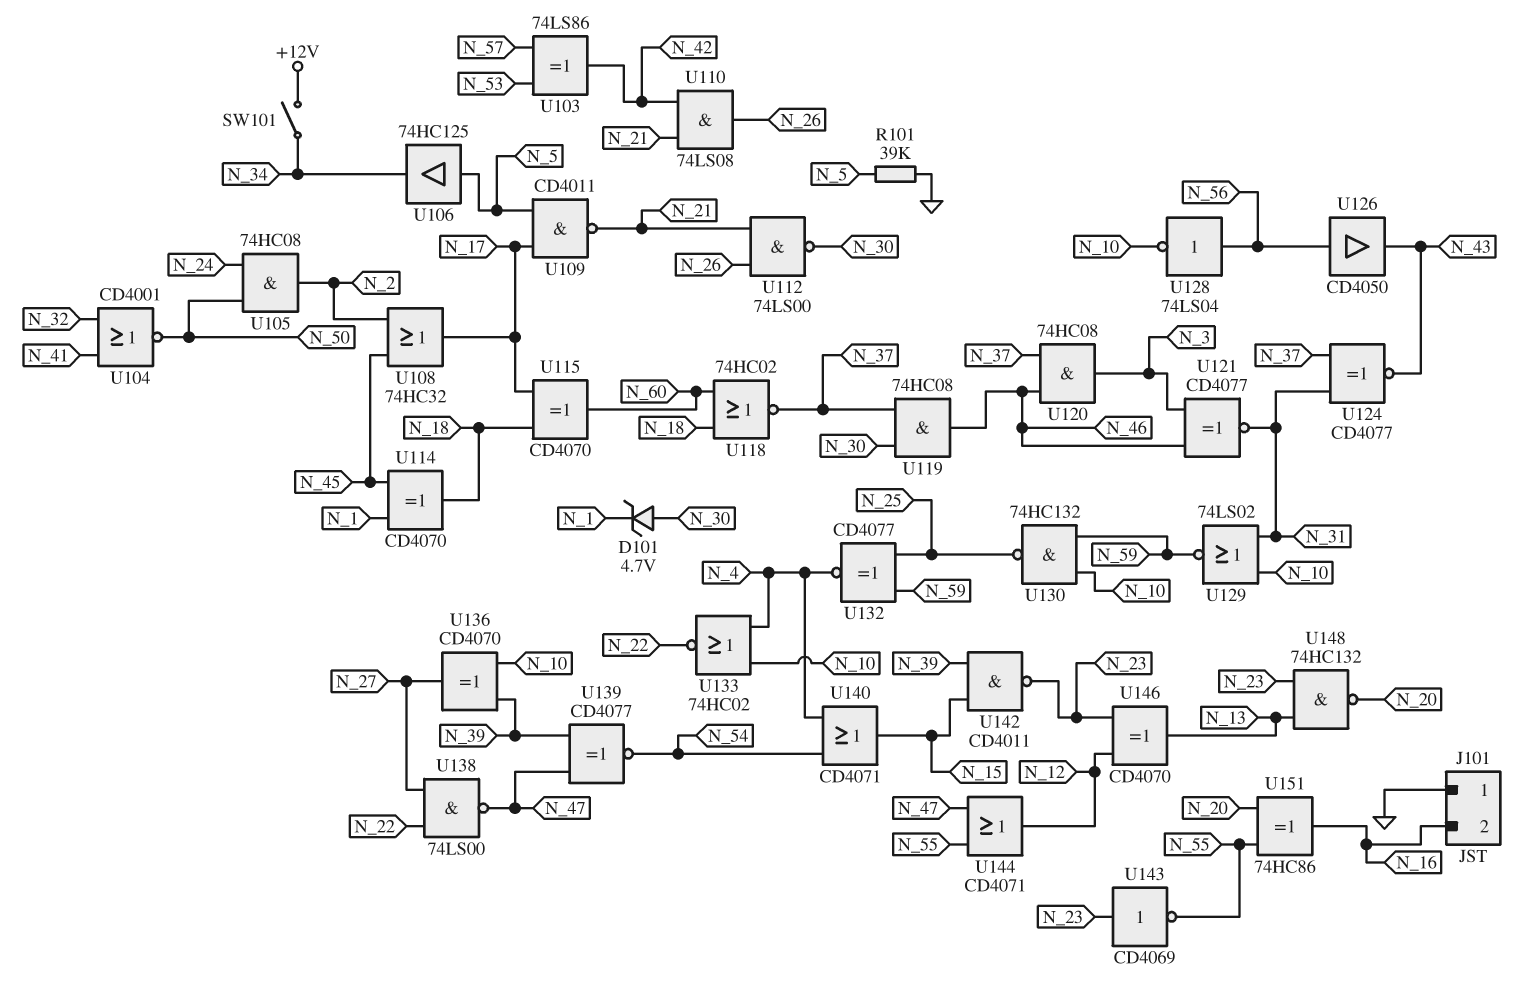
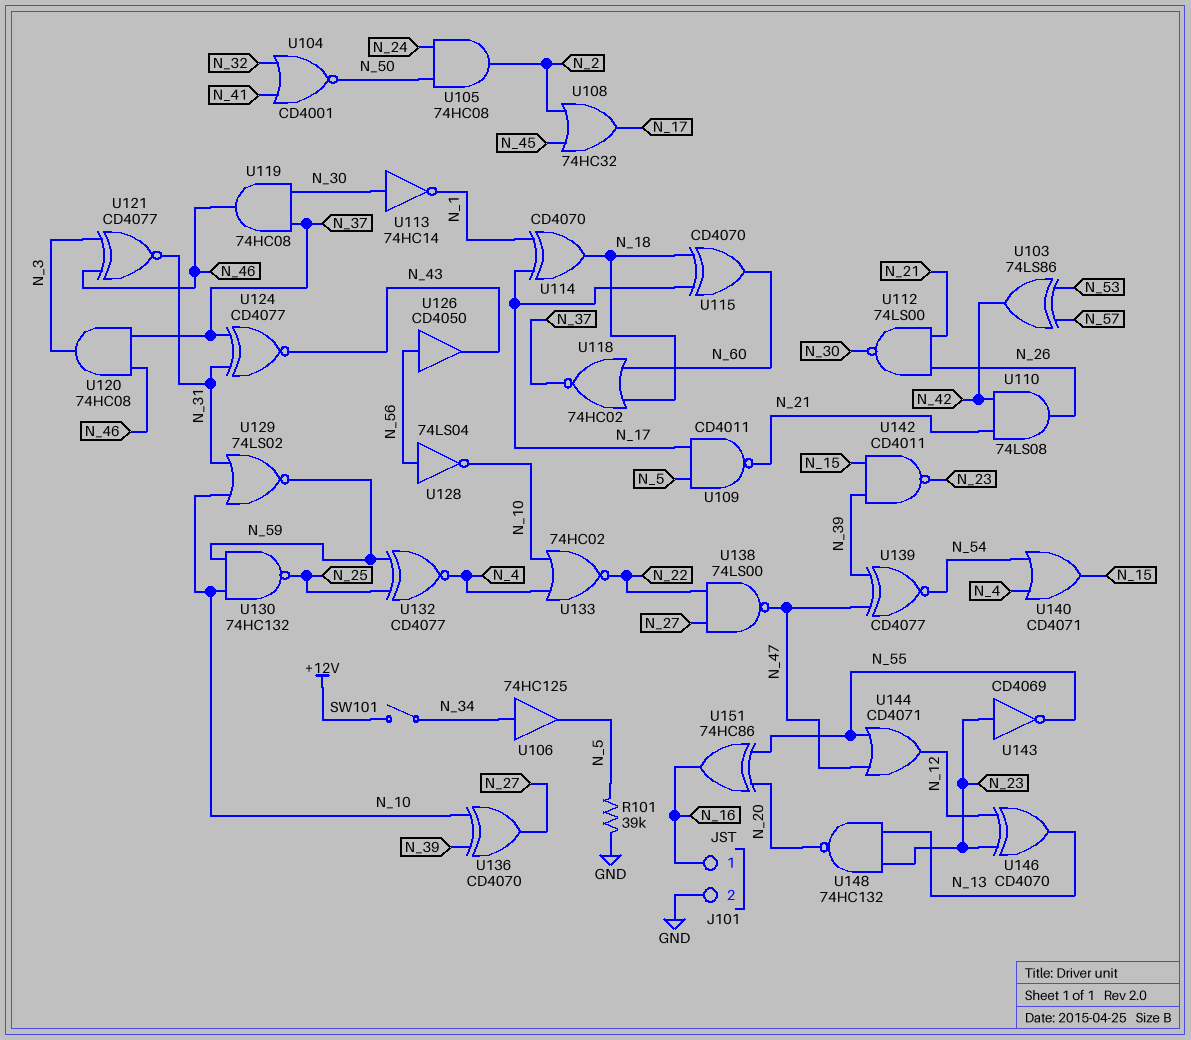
D101: zener 4.7V (A N_30, K N_1) -> none
J101 pin 1: GND -> N_16
J101 pin 2: N_16 -> GND
U106: buffer 74HC125 (in N_5, out N_34) -> buffer 74HC125 (in N_34, out N_5)
U113: none -> NOT 74HC14 (in N_30, out N_1)
U114: XOR CD4070 (in N_1, in N_45, out N_18) -> XOR CD4070 (in N_1, in N_17, out N_18)

